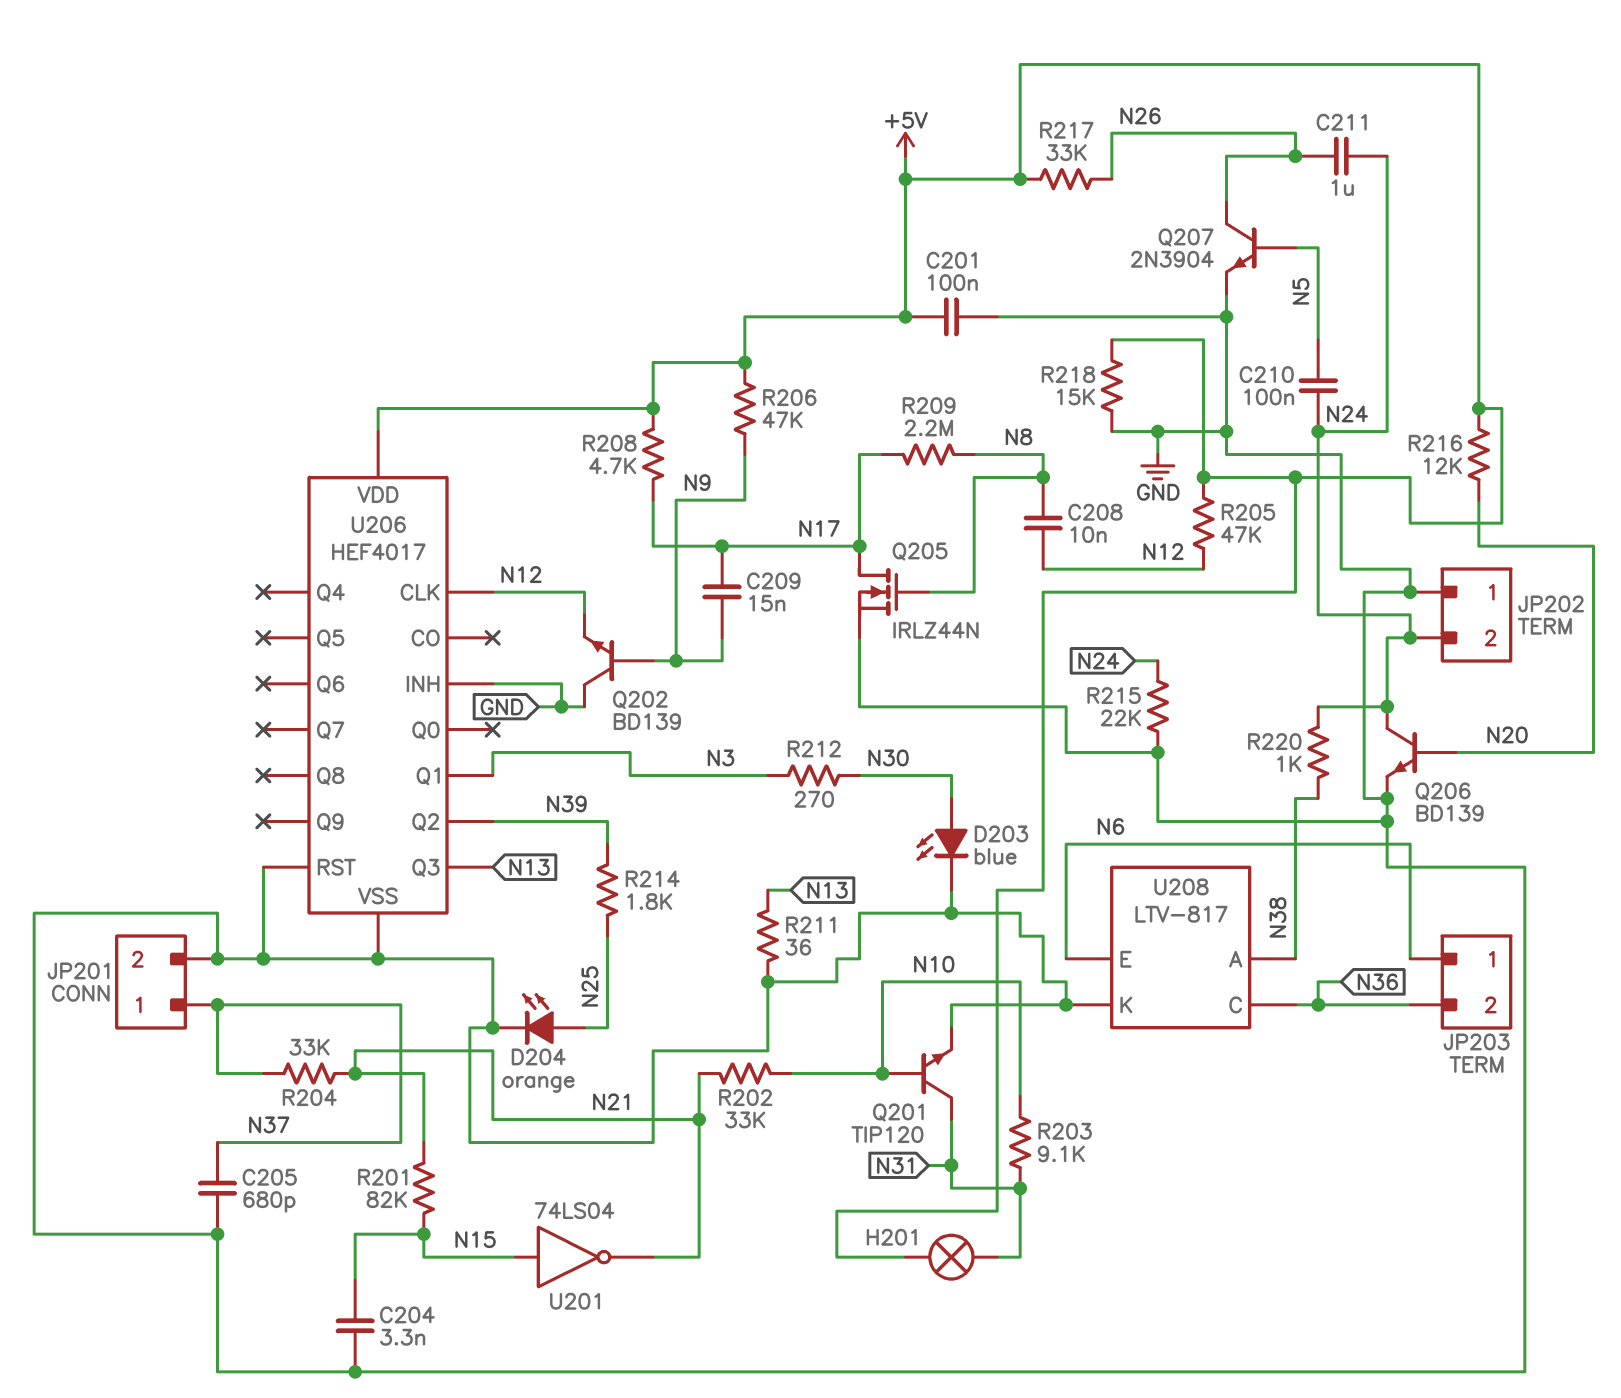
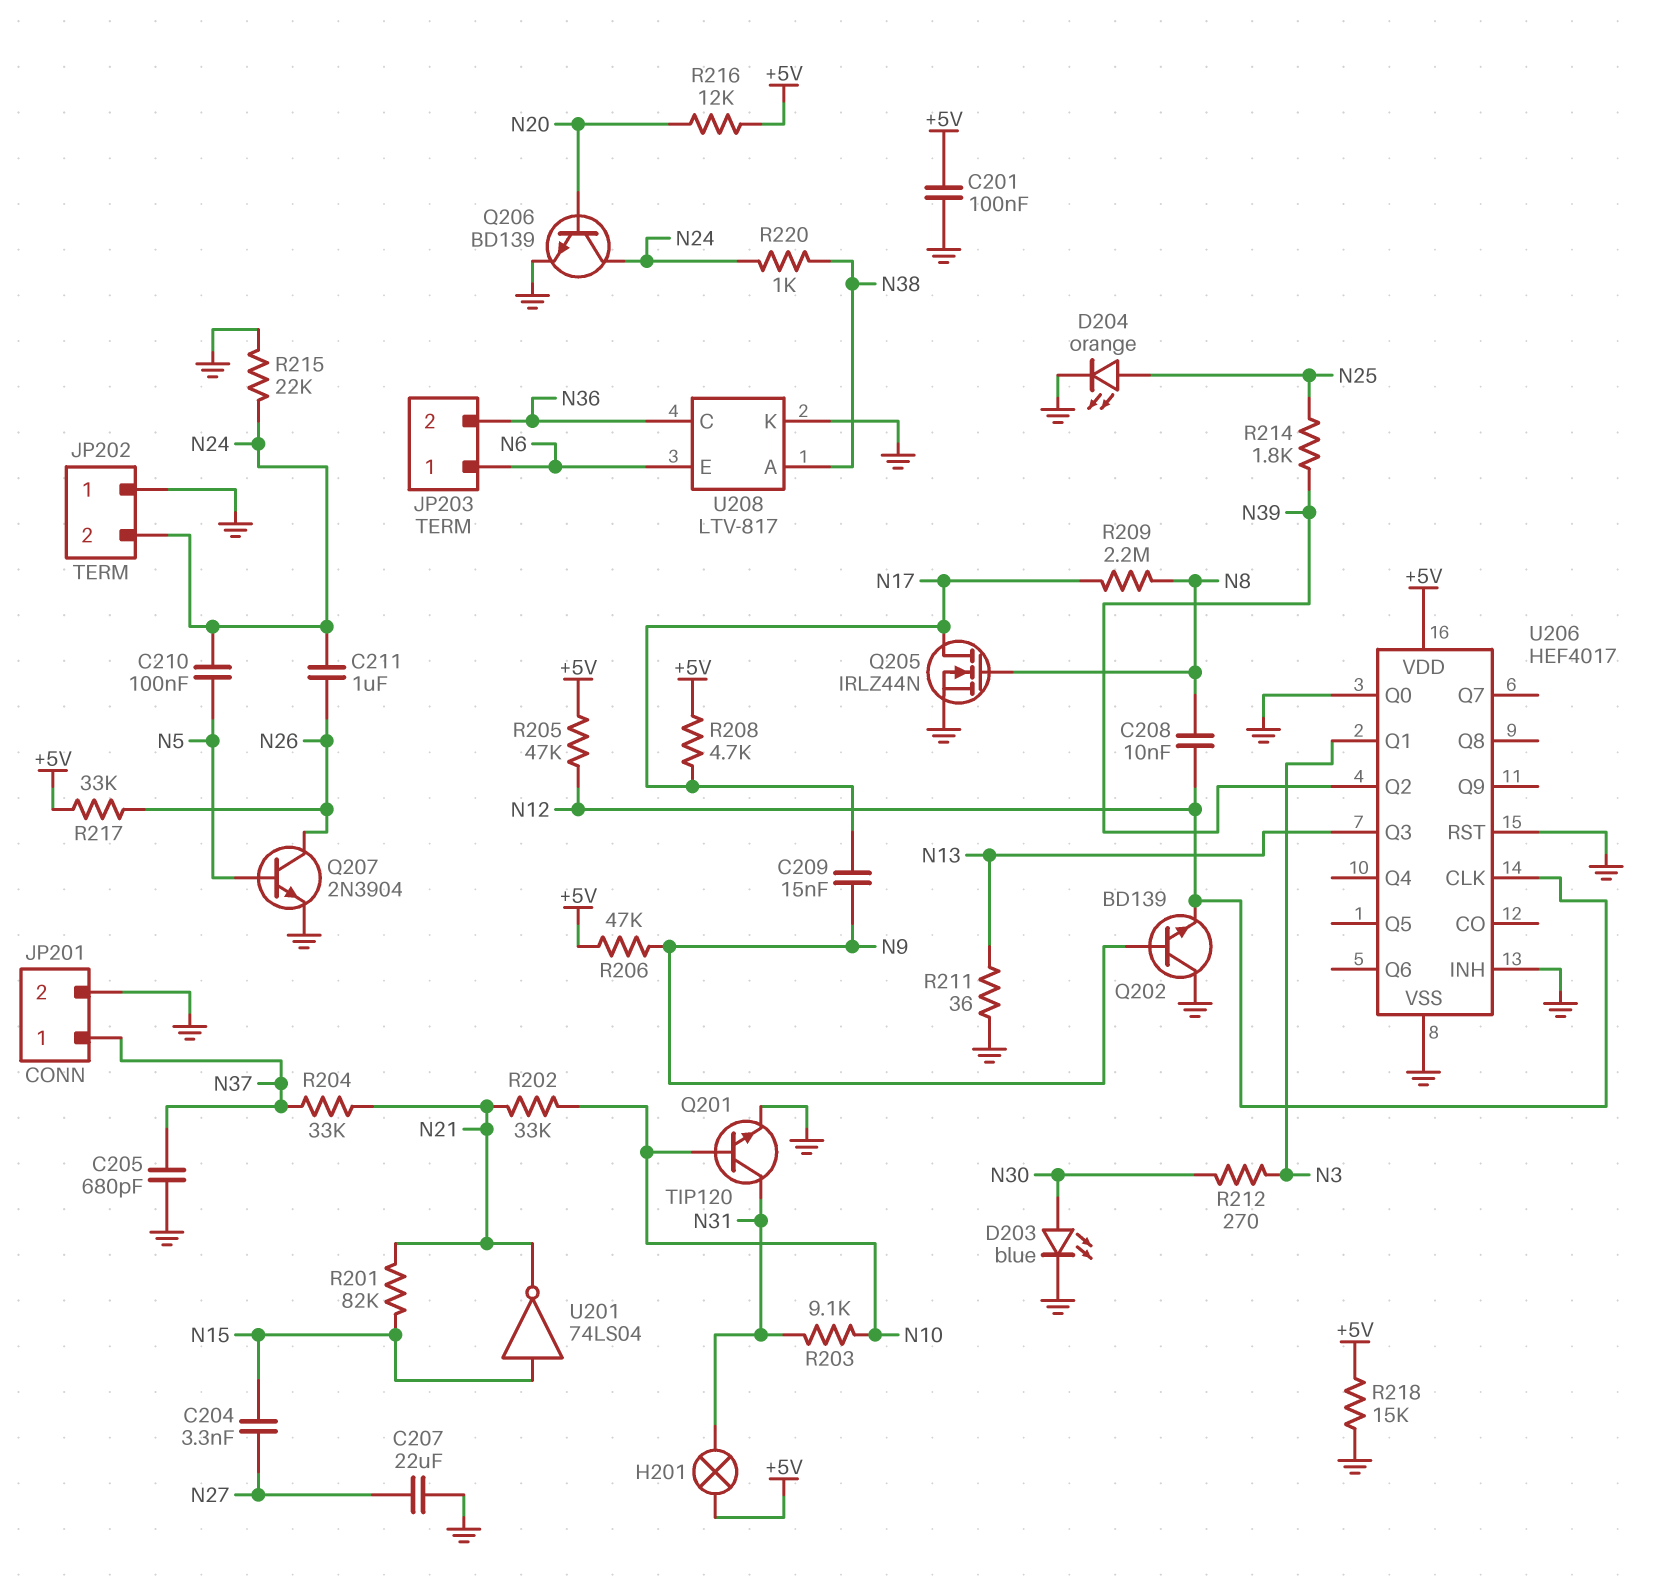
C204: 3.3nF (GND, N15) -> 3.3nF (N15, N27)
C207: none -> 22uF (GND, N27)
U206 pin Q0: none -> GND

